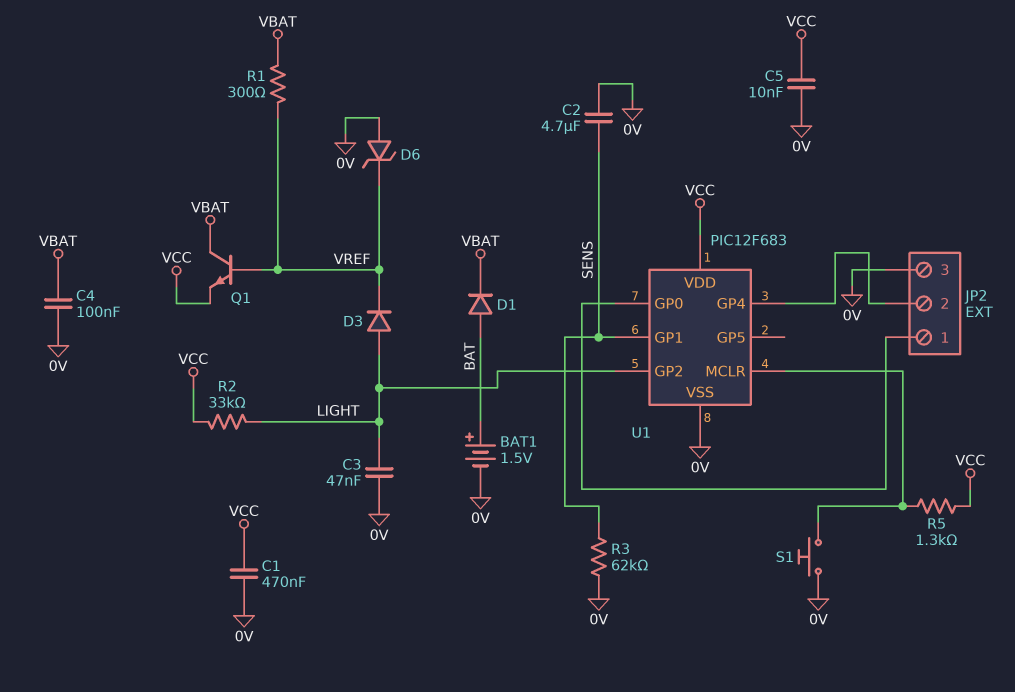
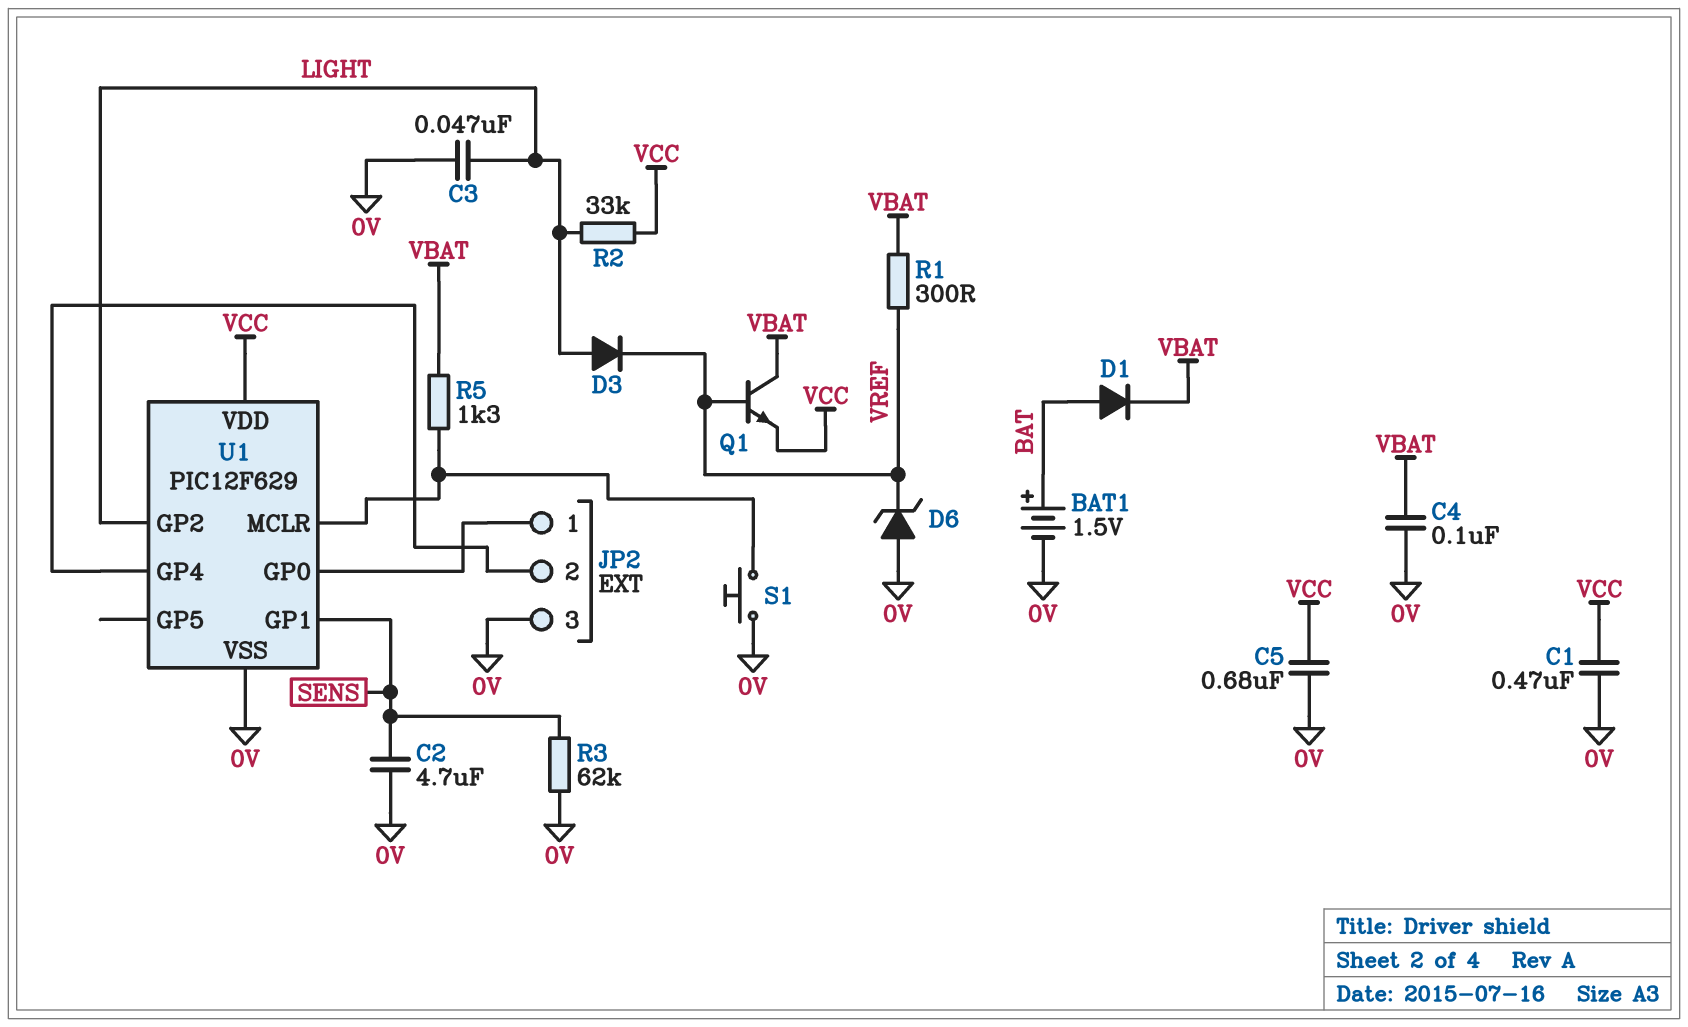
C5: 10nF (0V, VCC) -> 680nF (0V, VCC)
R5: 1.3k (U1/MCLR, VCC) -> 1.3k (U1/MCLR, VBAT)
U1: PIC12F683 -> PIC12F629

